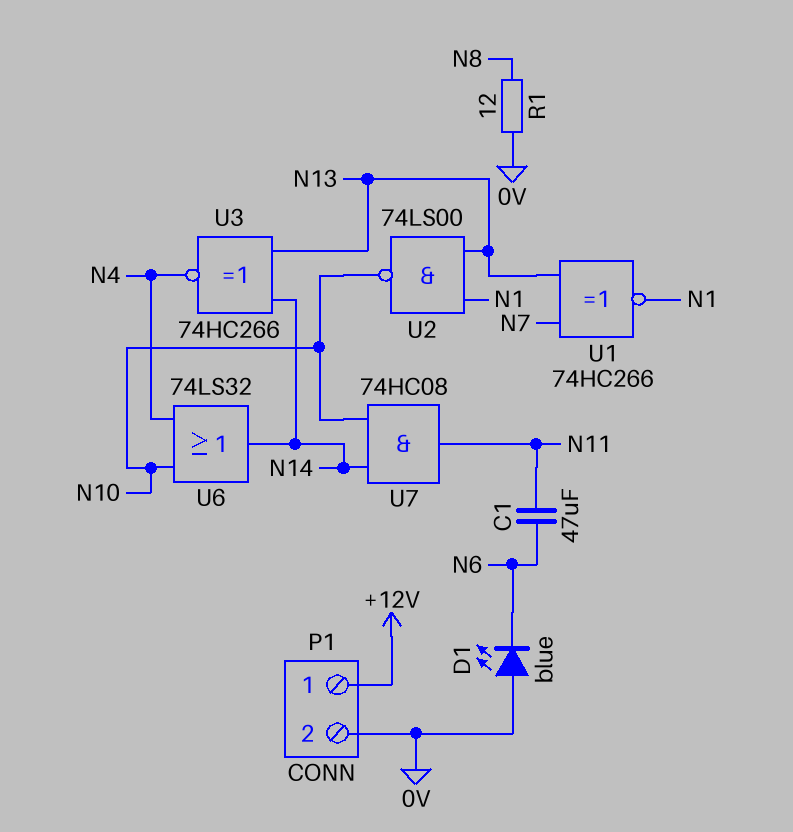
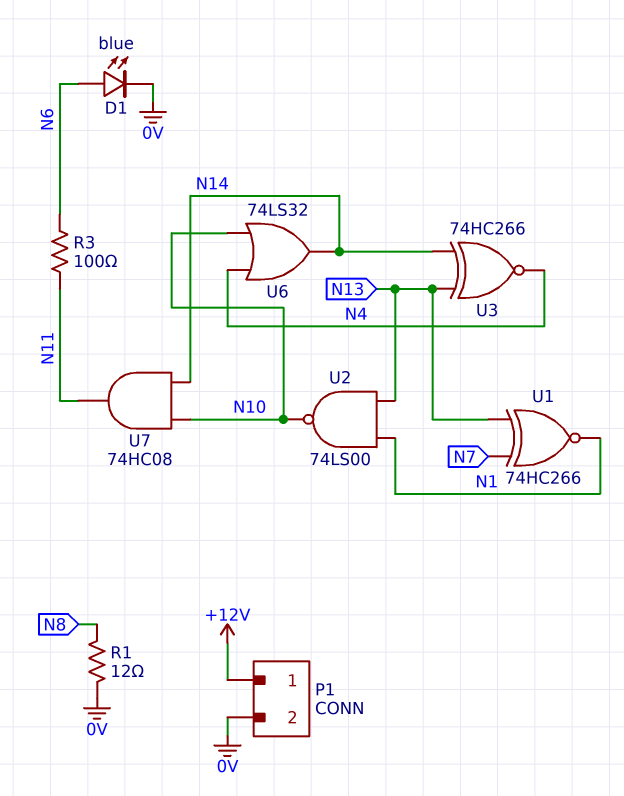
C1: 47uF (N6, N11) -> none
D1: LED blue (A 0V, K N6) -> LED blue (A N6, K 0V)
R3: none -> 100 (N6, N11)

